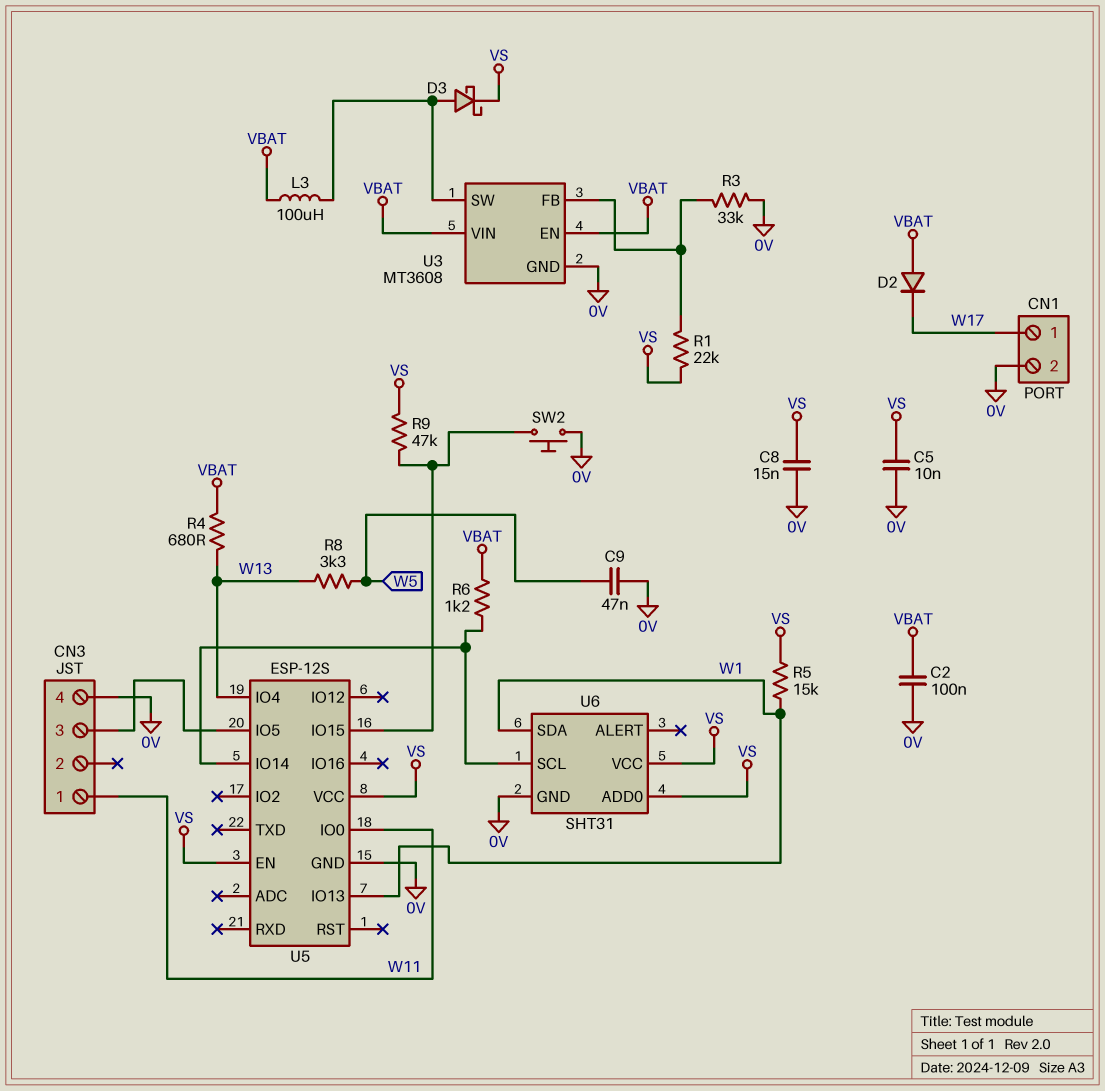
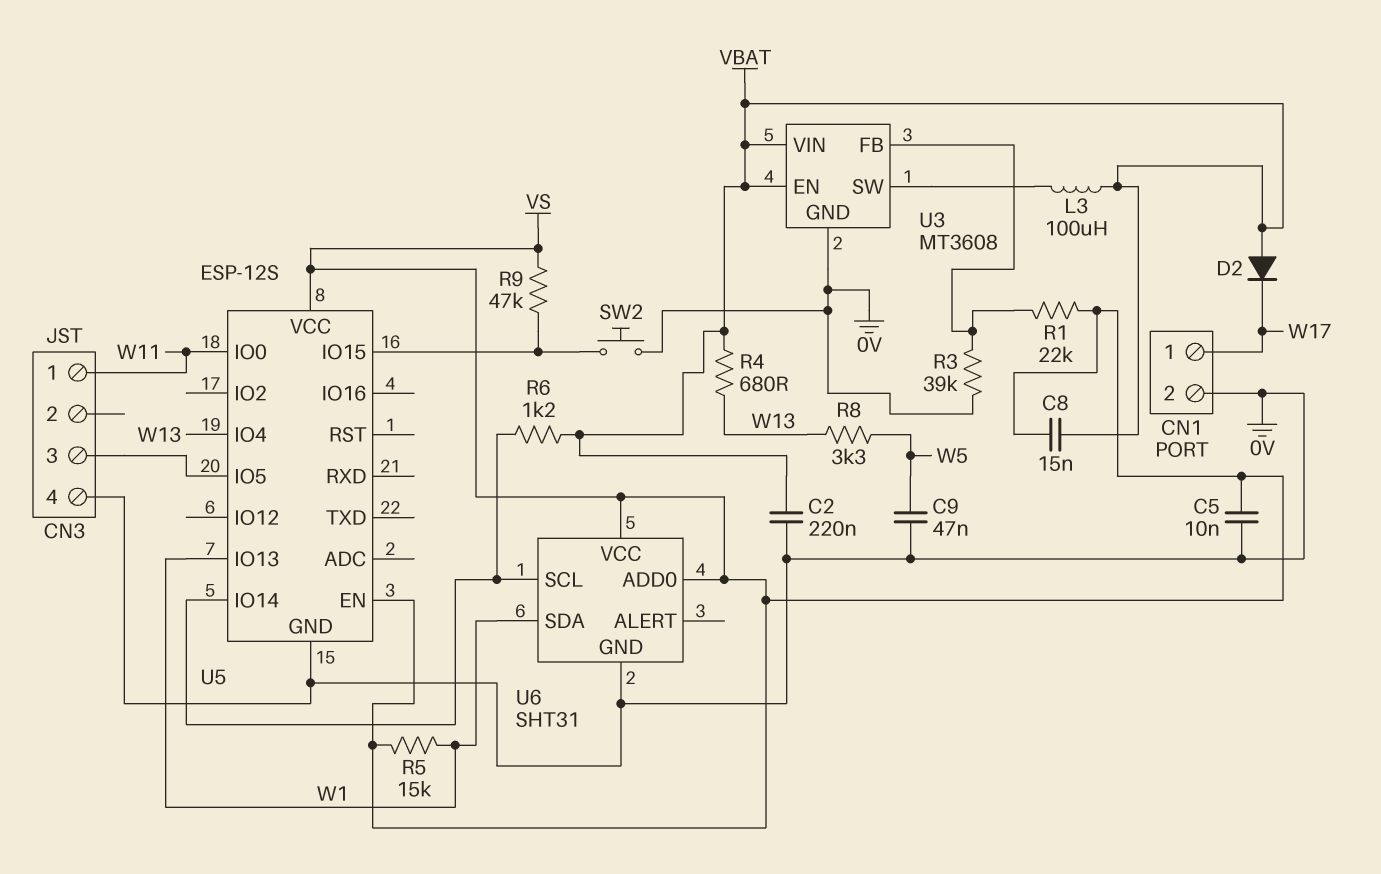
C2: 100nF (0V, VBAT) -> 220nF (0V, VBAT)
C8: 15nF (0V, VS) -> 15nF (VBAT, VS)
D3: schottky (A U3/SW, K VS) -> none
R3: 33k (0V, U3/FB) -> 39k (0V, U3/FB)

